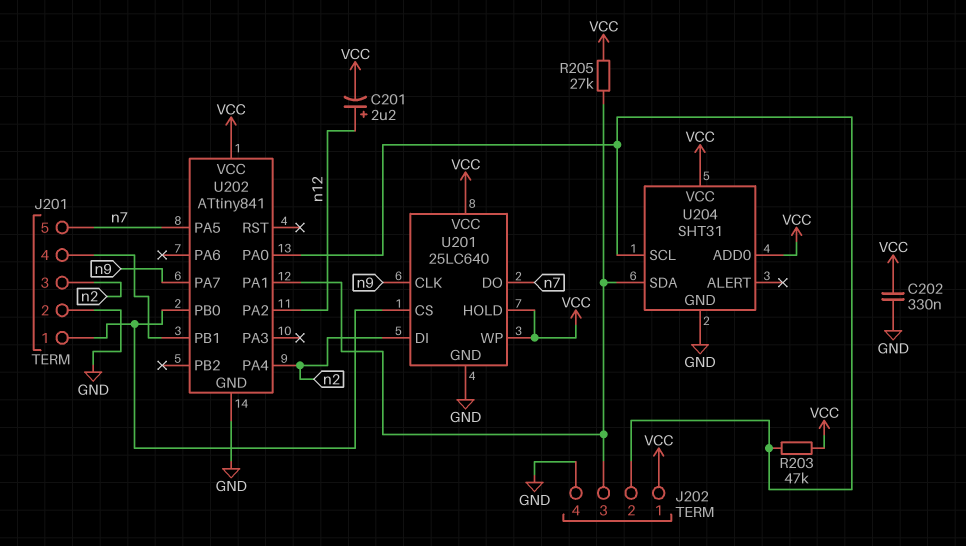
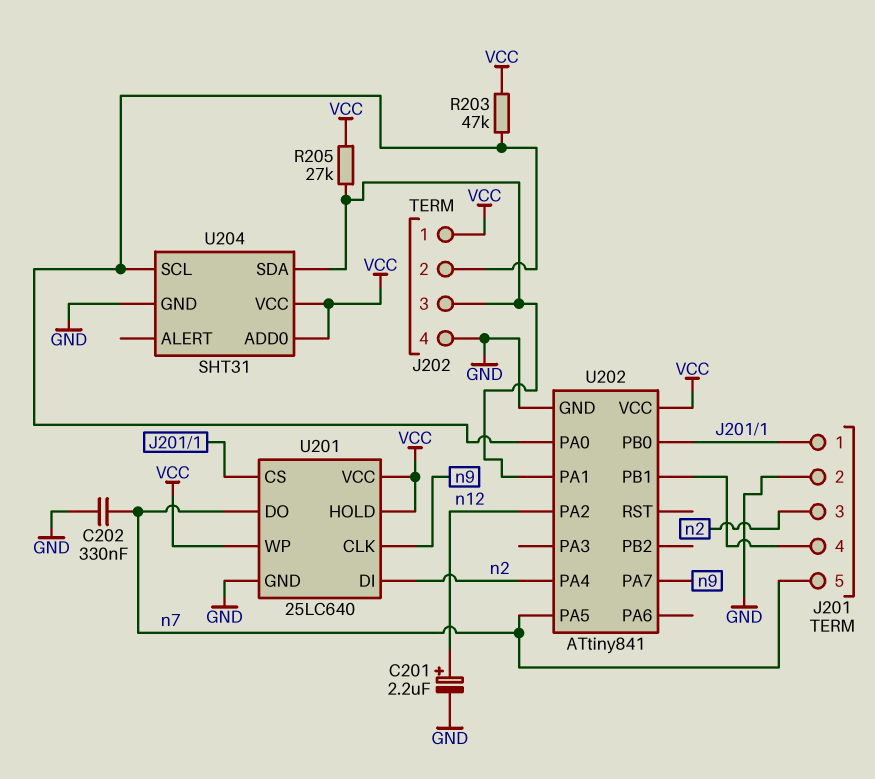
C201: 2.2uF (plus n12, minus VCC) -> 2.2uF (plus n12, minus GND)
C202: 330nF (GND, VCC) -> 330nF (GND, n7)

